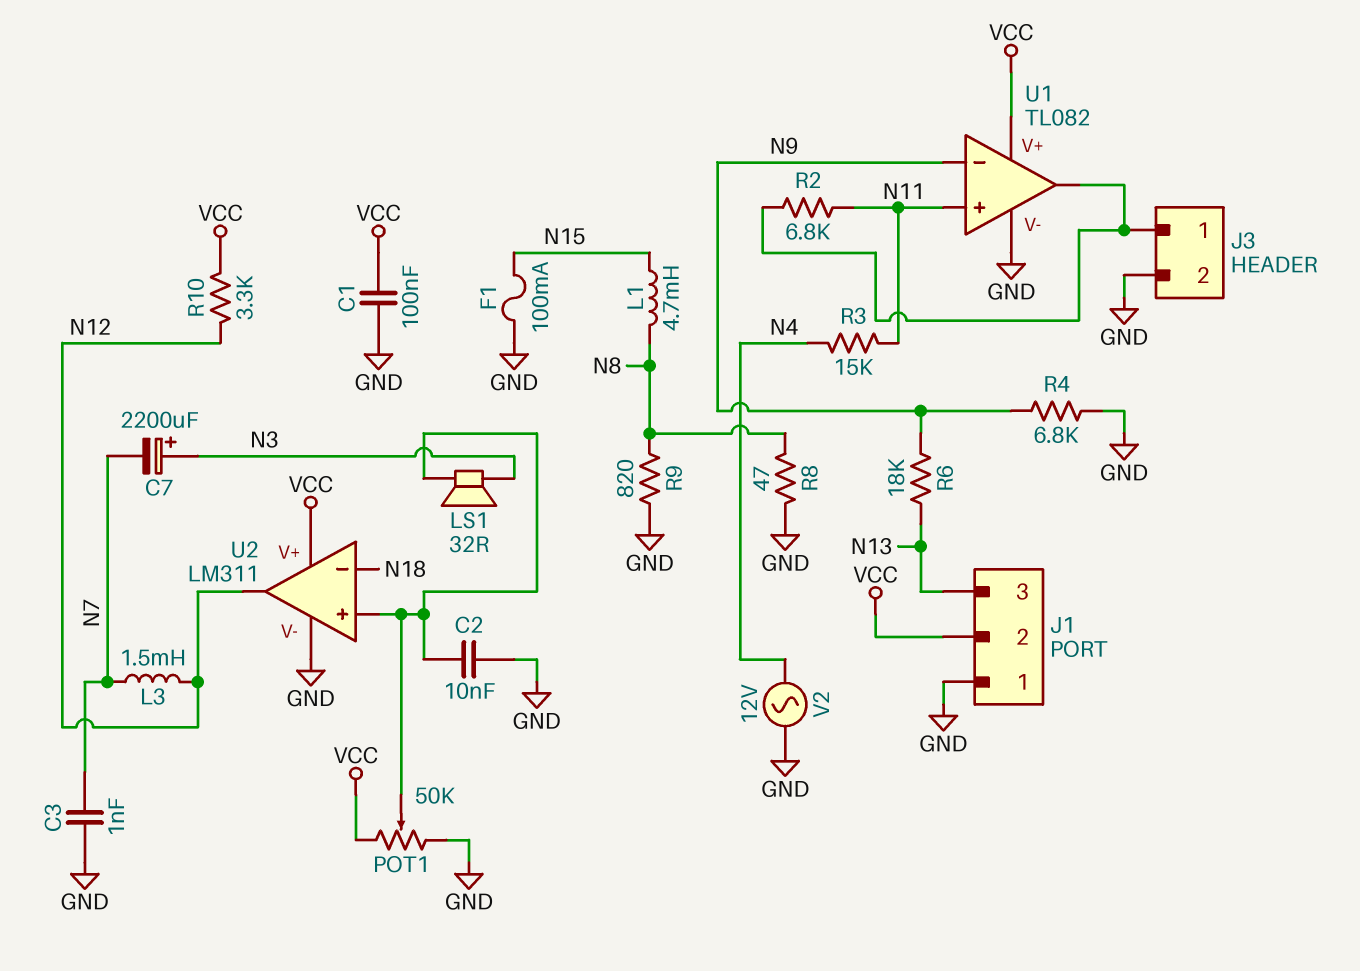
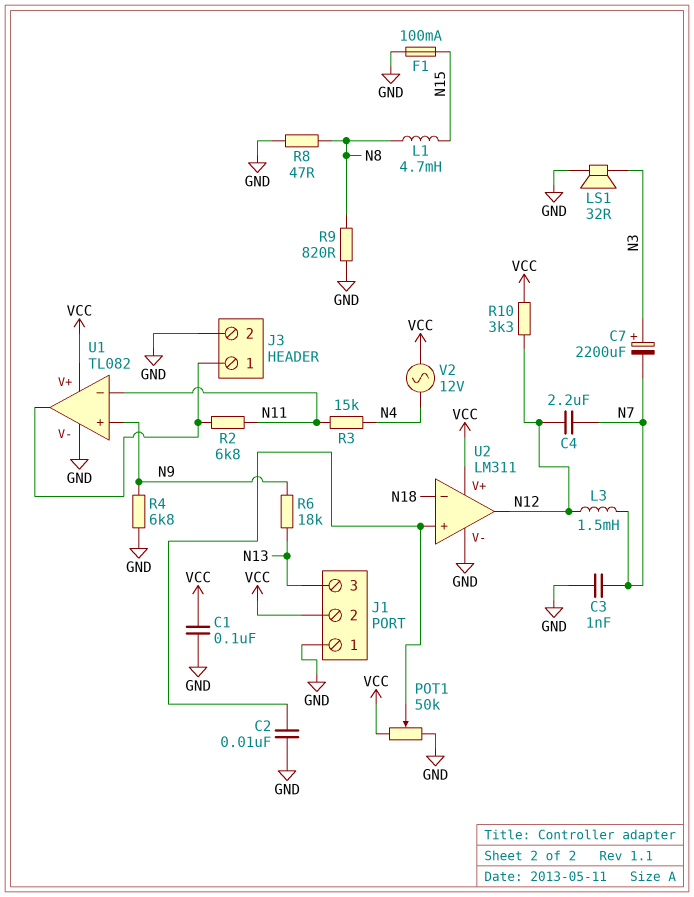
C4: none -> 2.2uF (N7, N12)
LS1: speaker 32R (N3, U2/in+) -> speaker 32R (GND, N3)
U1 pin in+: N11 -> N9
U1 pin in-: N9 -> N11
V2: AC 12V (GND, N4) -> AC 12V (N4, VCC)

